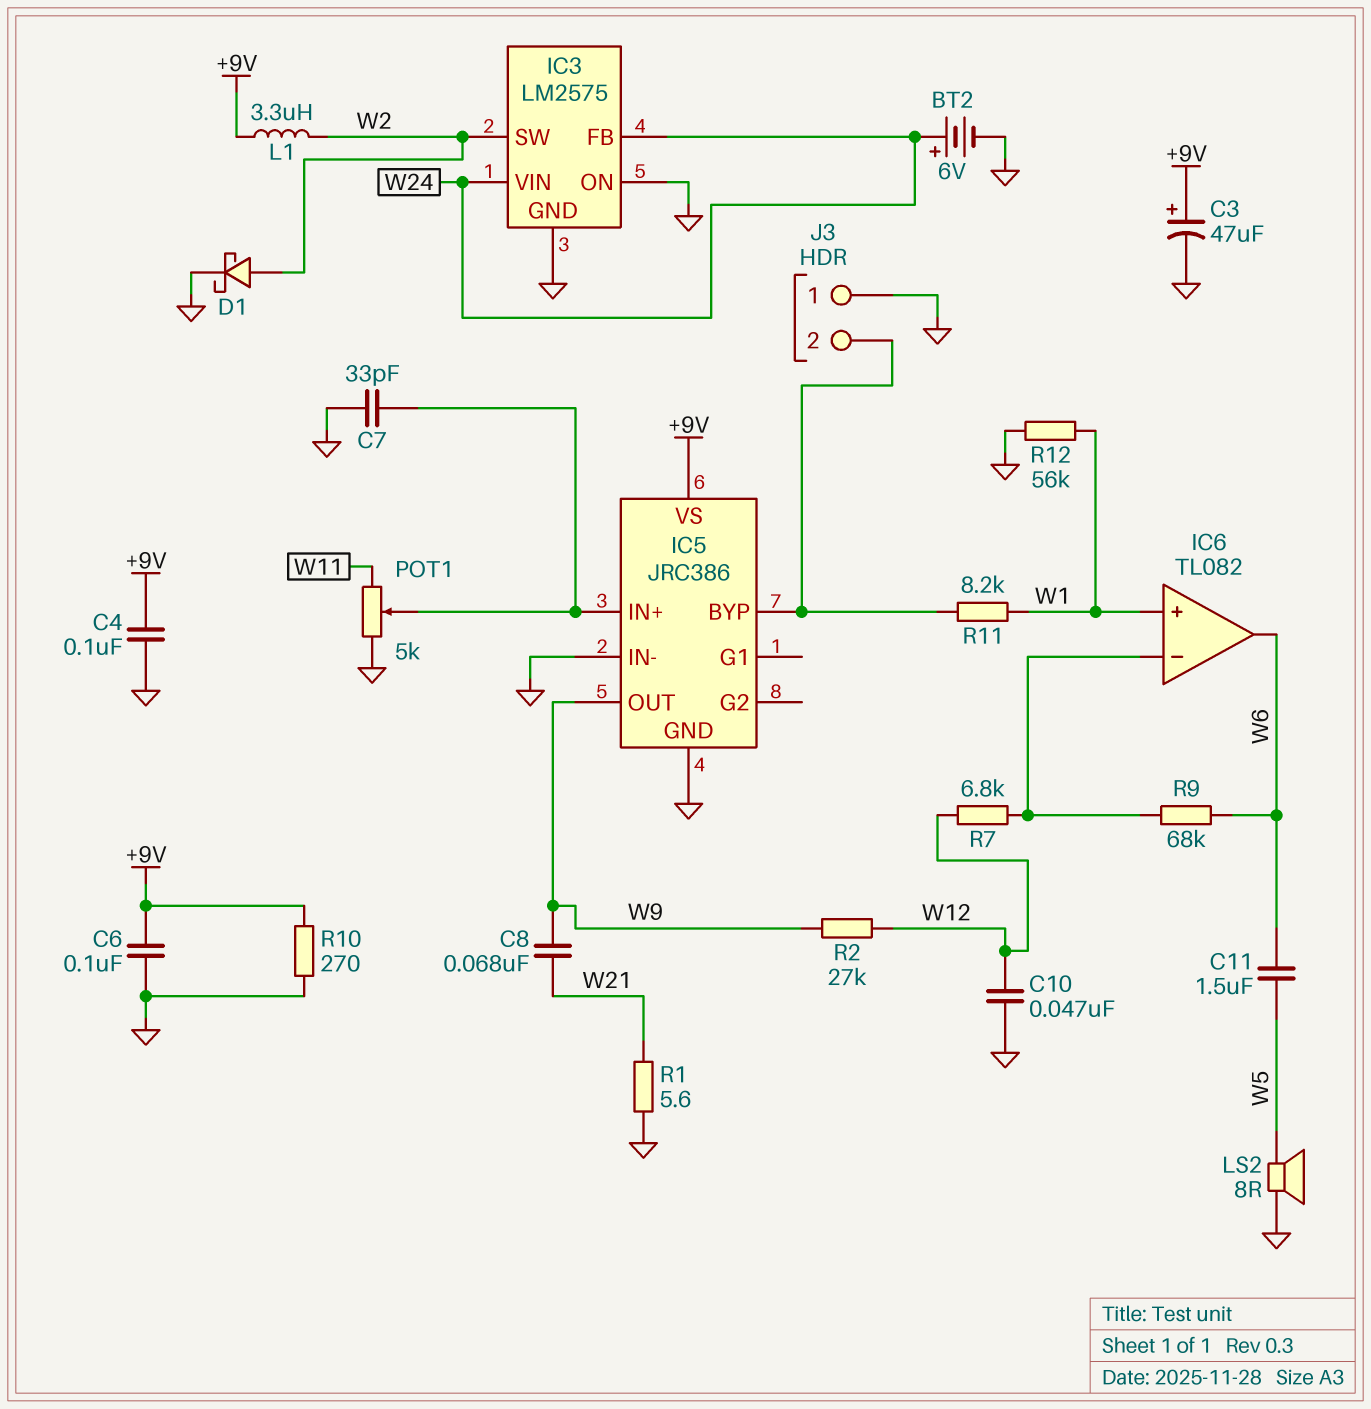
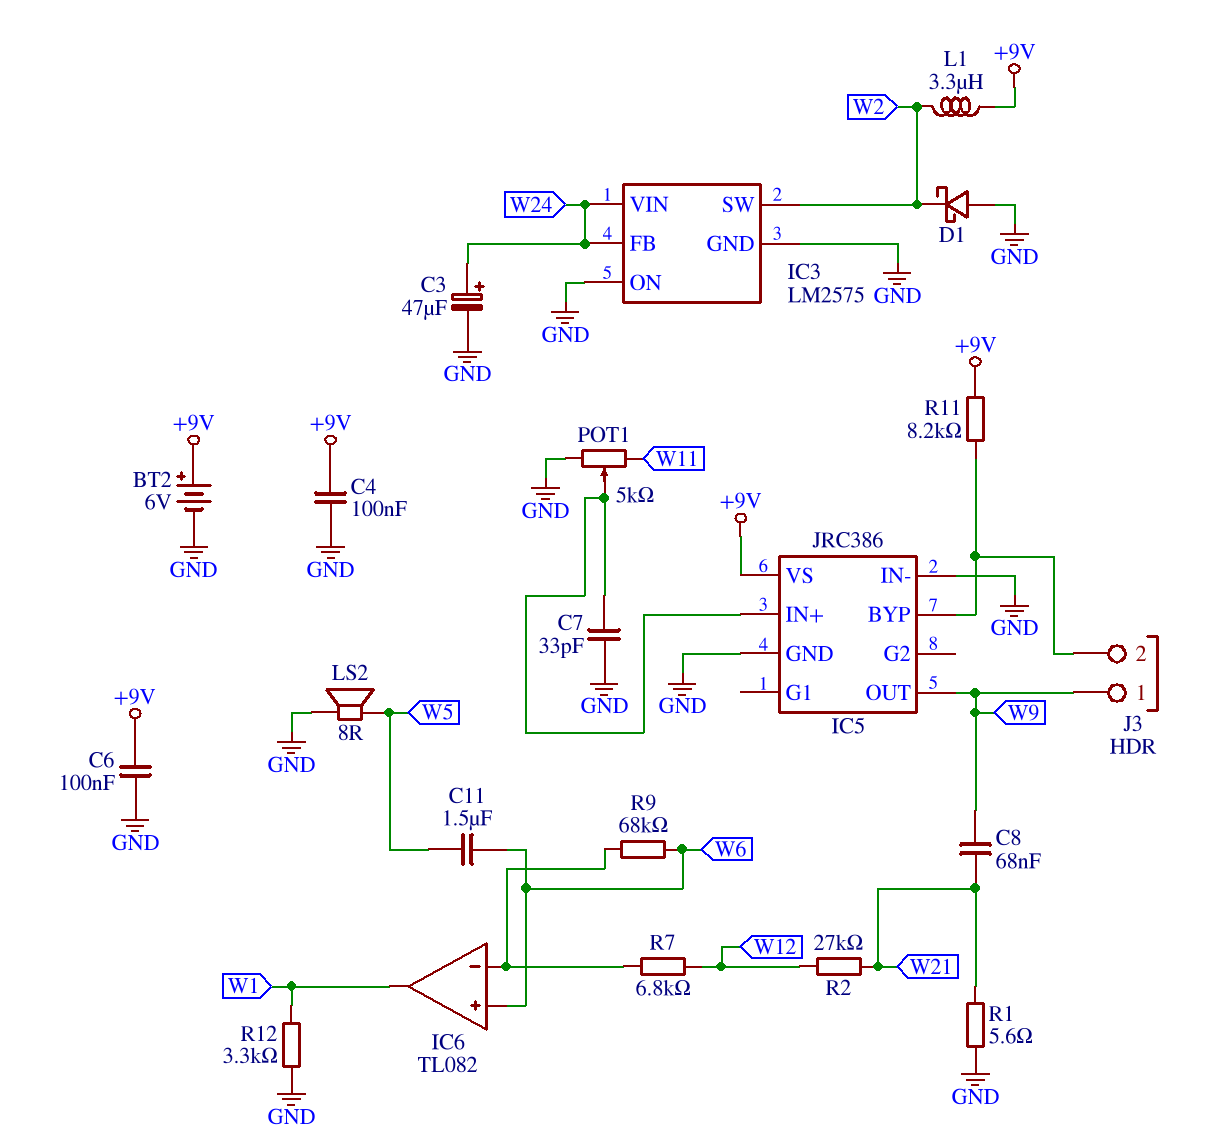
BT2: 6V (plus W24, minus GND) -> 6V (plus +9V, minus GND)
C3: 47uF (plus +9V, minus GND) -> 47uF (plus W24, minus GND)
C10: 47nF (GND, W12) -> none
D1: schottky (A W2, K GND) -> schottky (A GND, K W2)
IC6 pin in+: W1 -> W6
IC6 pin out: W6 -> W1
J3 pin 1: GND -> W9
R2: 27k (W9, W12) -> 27k (W12, W21)
R10: 270 (+9V, GND) -> none
R11: 8.2k (IC5/BYP, W1) -> 8.2k (+9V, IC5/BYP)
R12: 56k (GND, W1) -> 3.3k (GND, W1)

